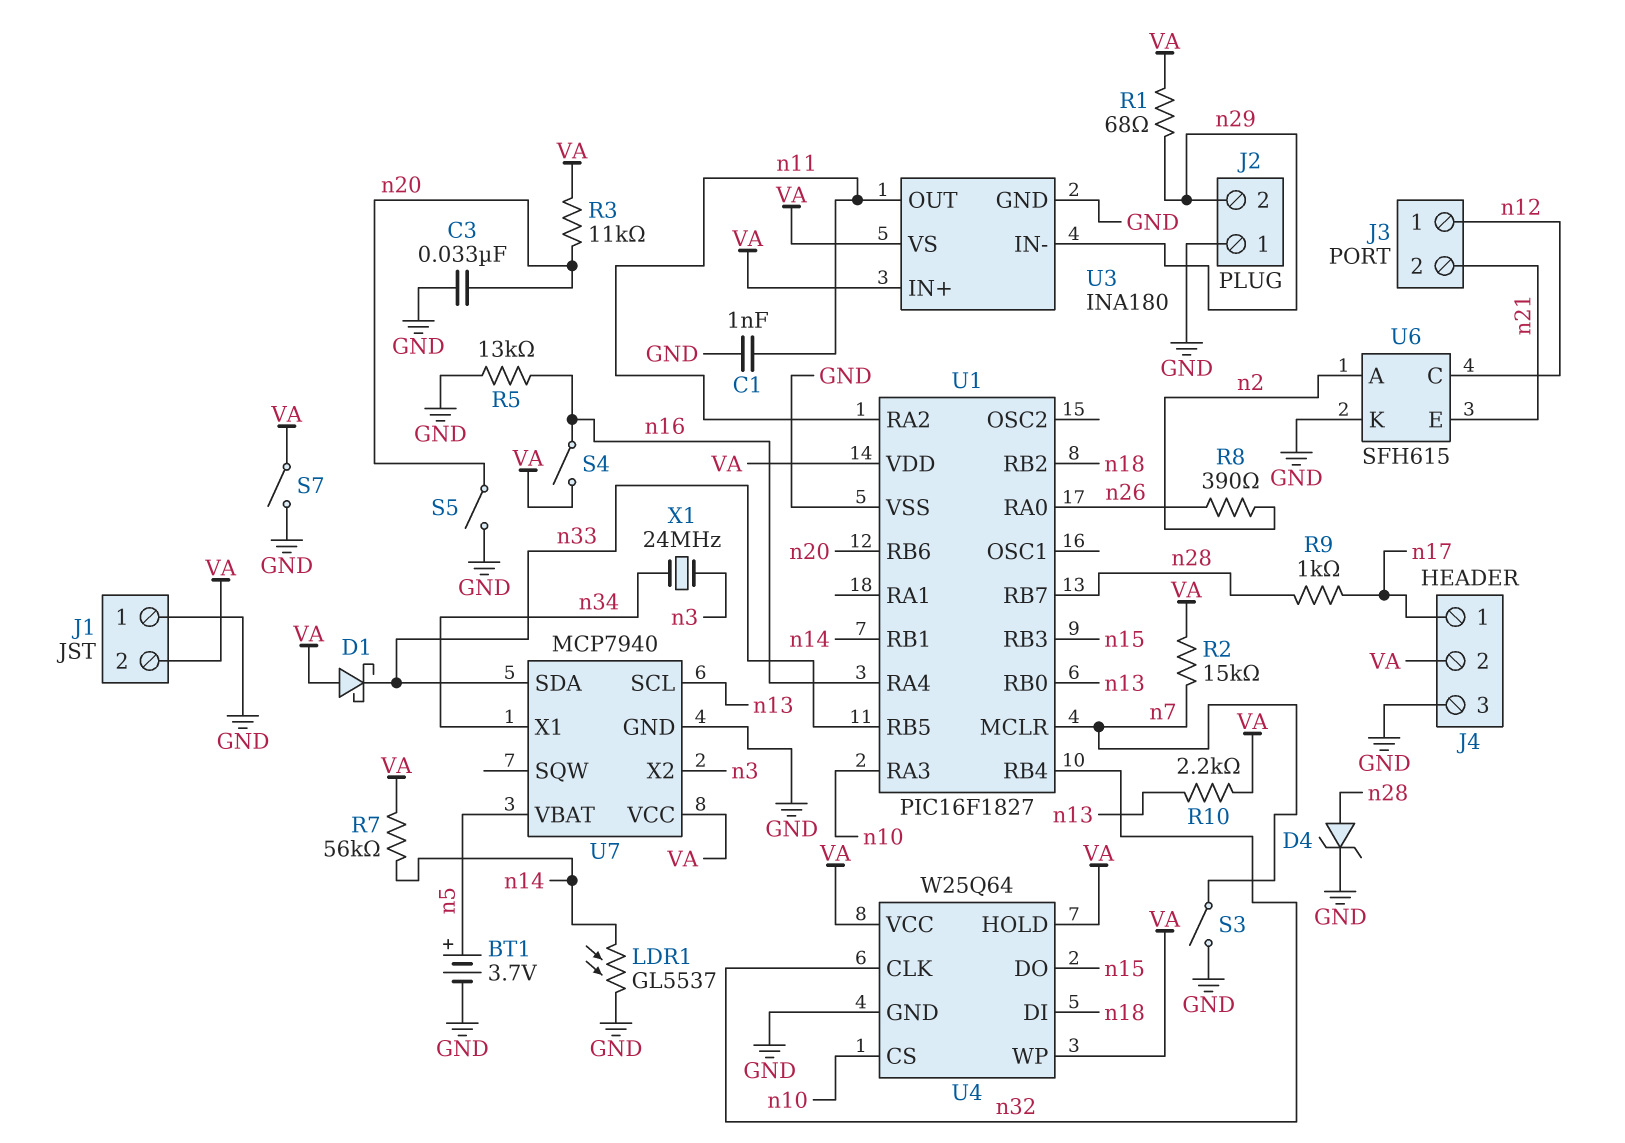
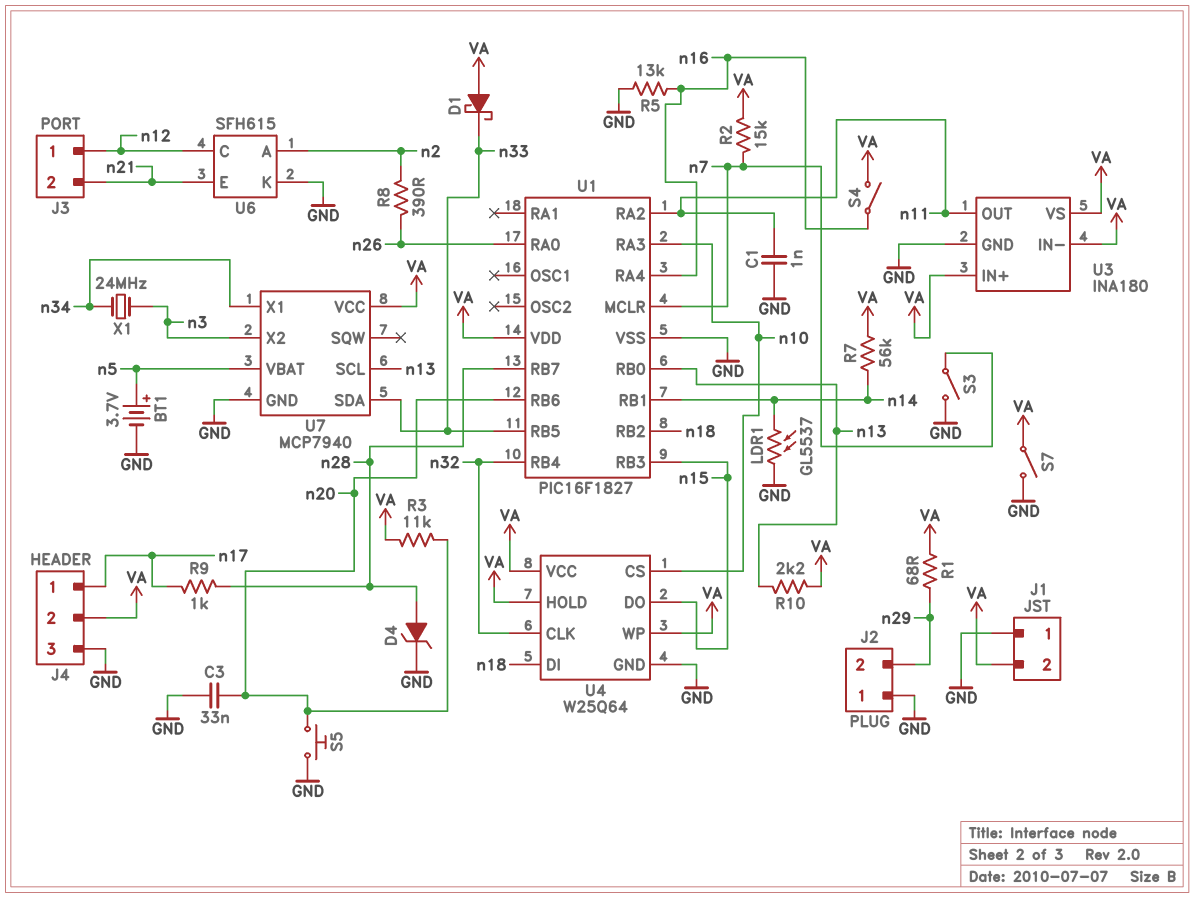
S5: switch (GND, n20) -> button (GND, n20)
U3 pin IN-: n29 -> VA

